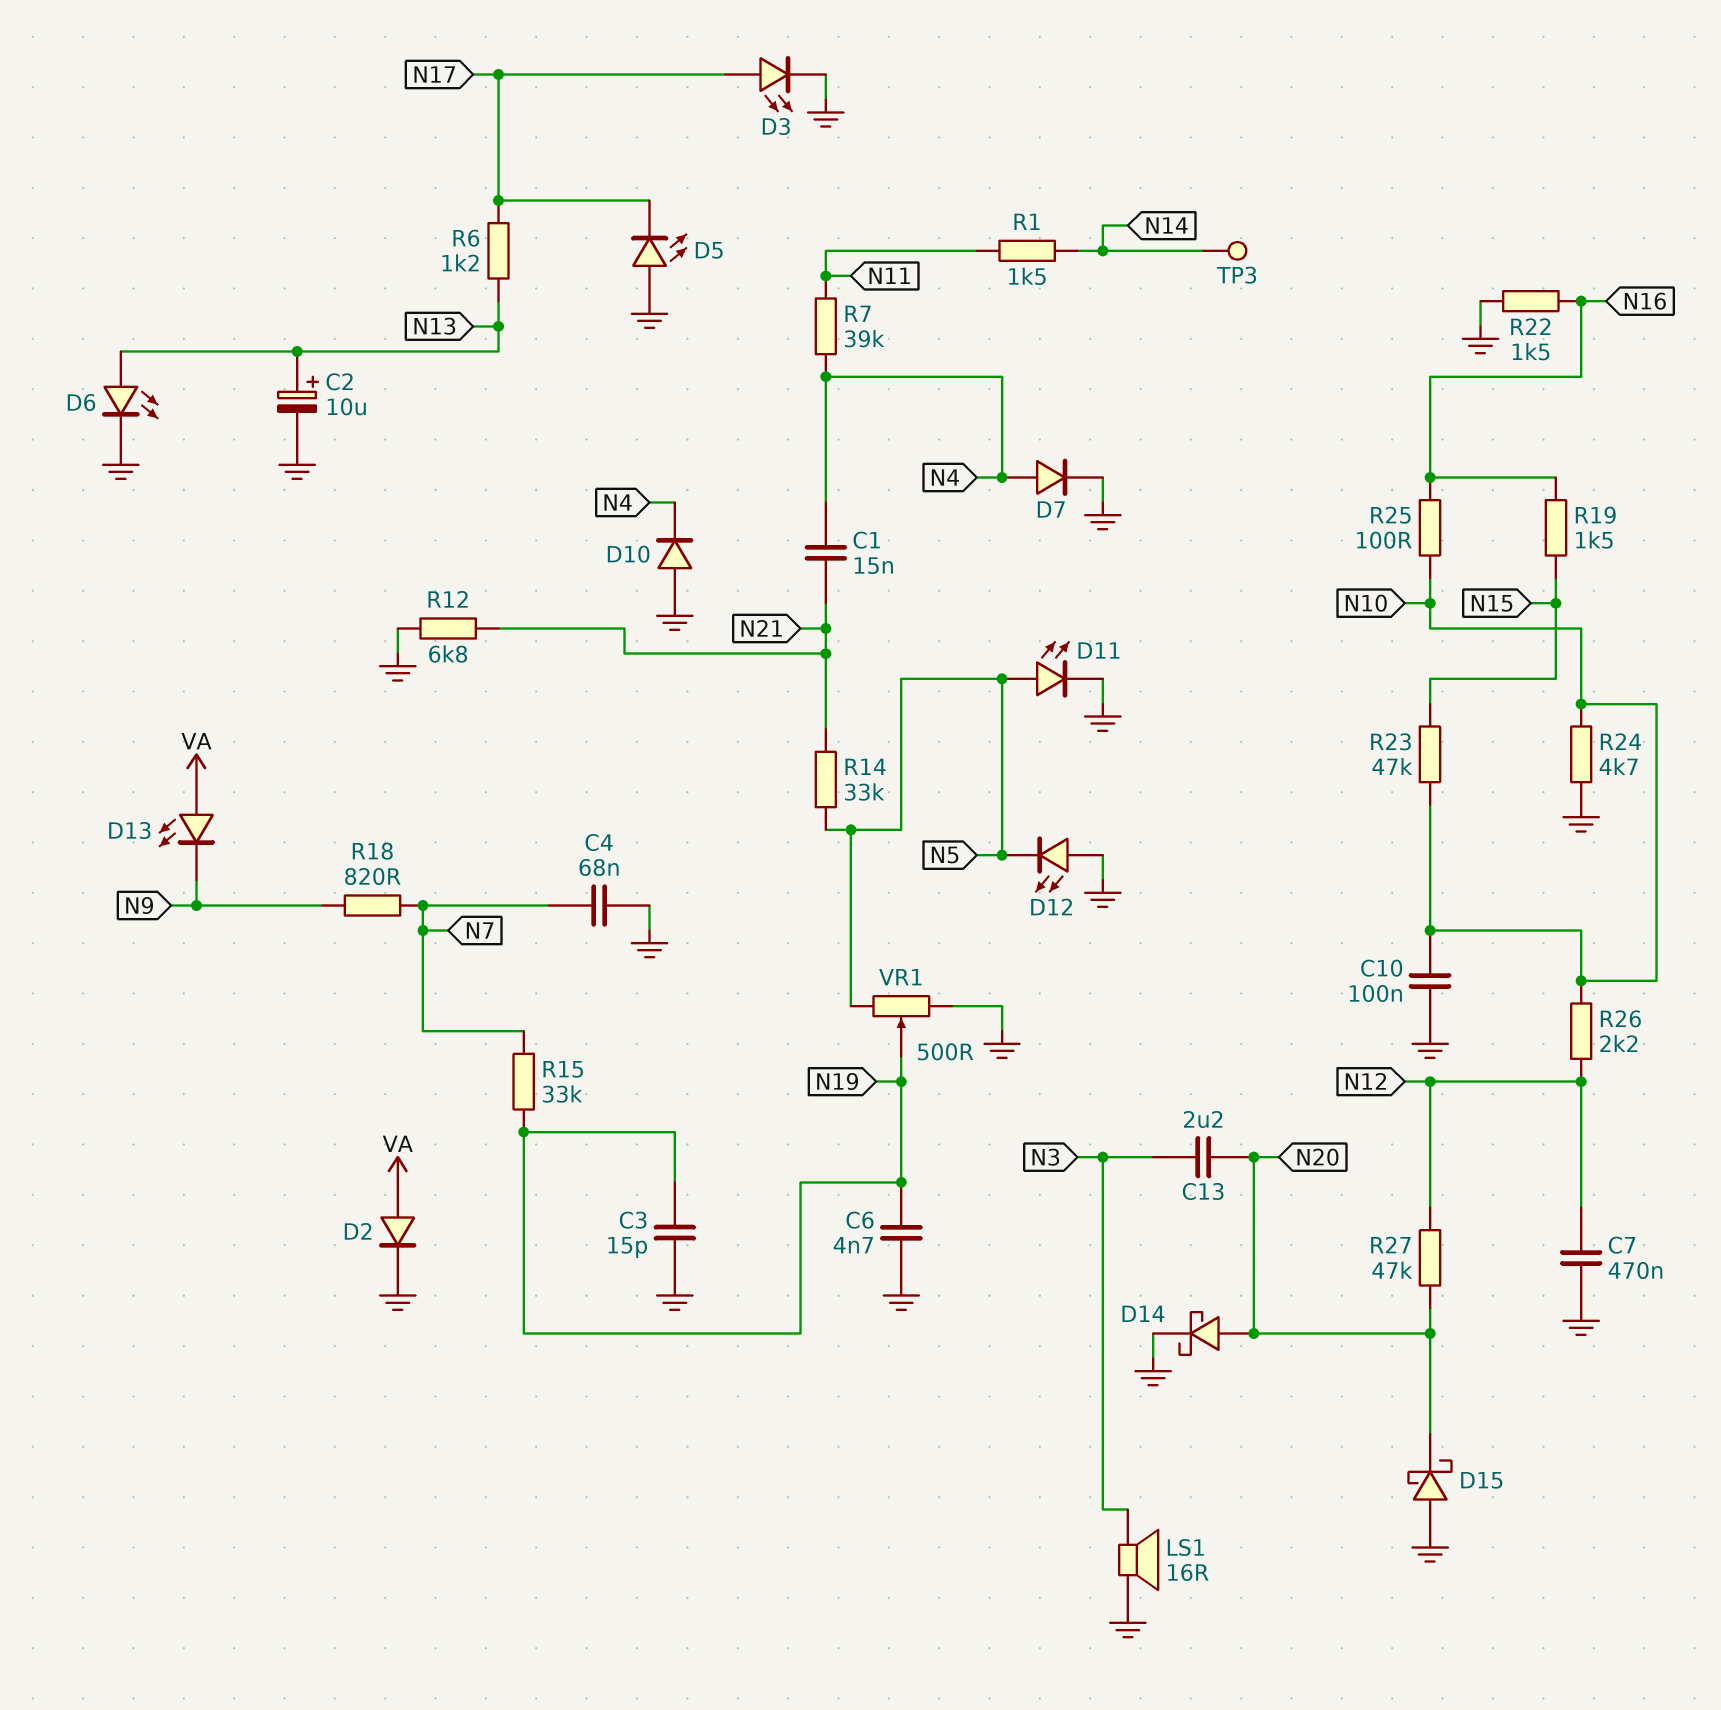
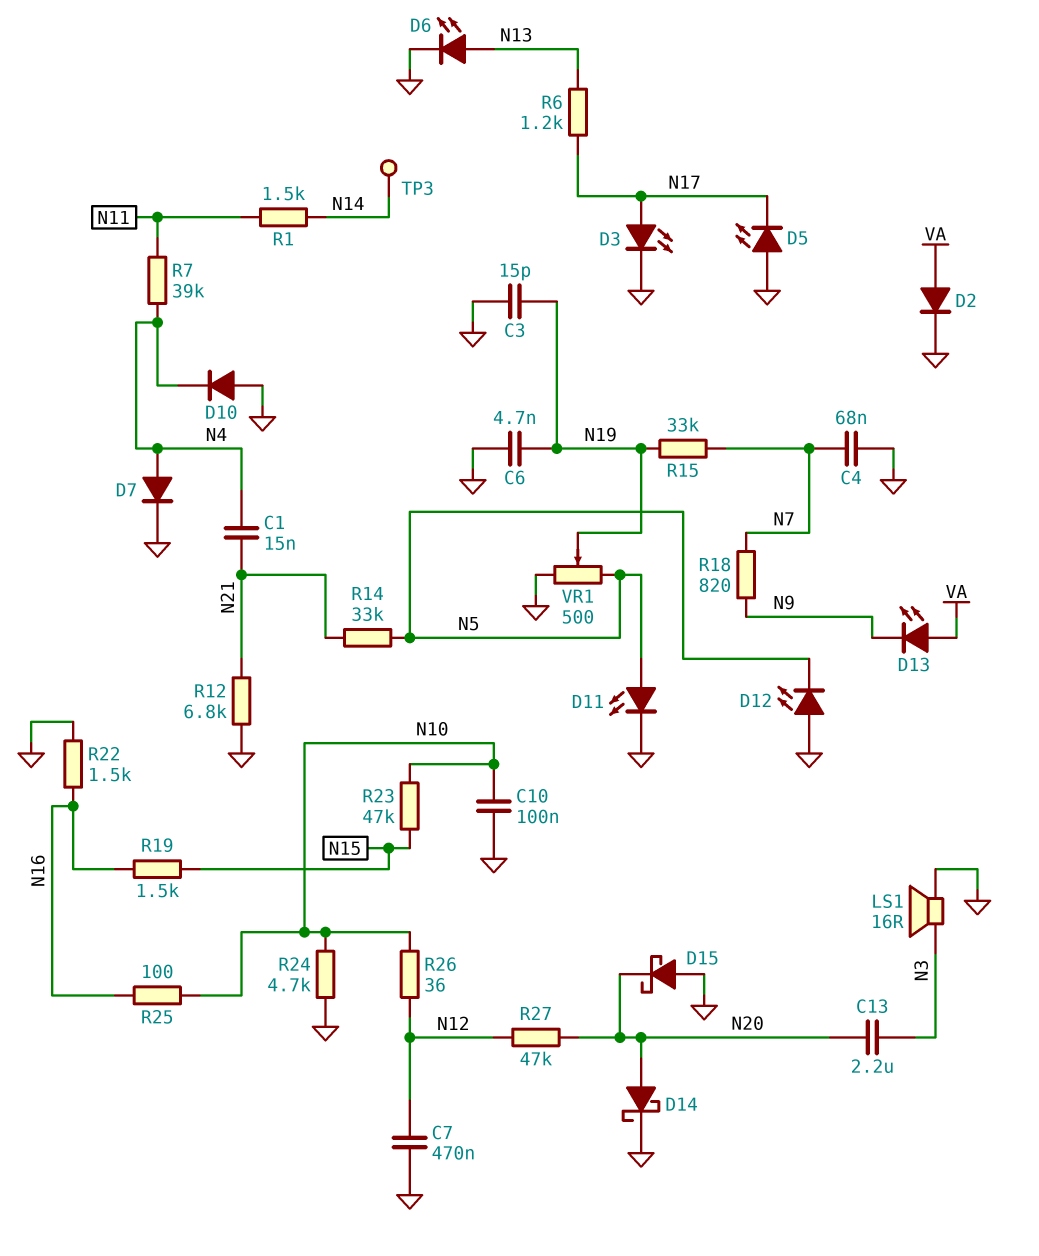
C2: 10uF (plus N13, minus GND) -> none
R26: 2.2k (N10, N12) -> 36 (N10, N12)

